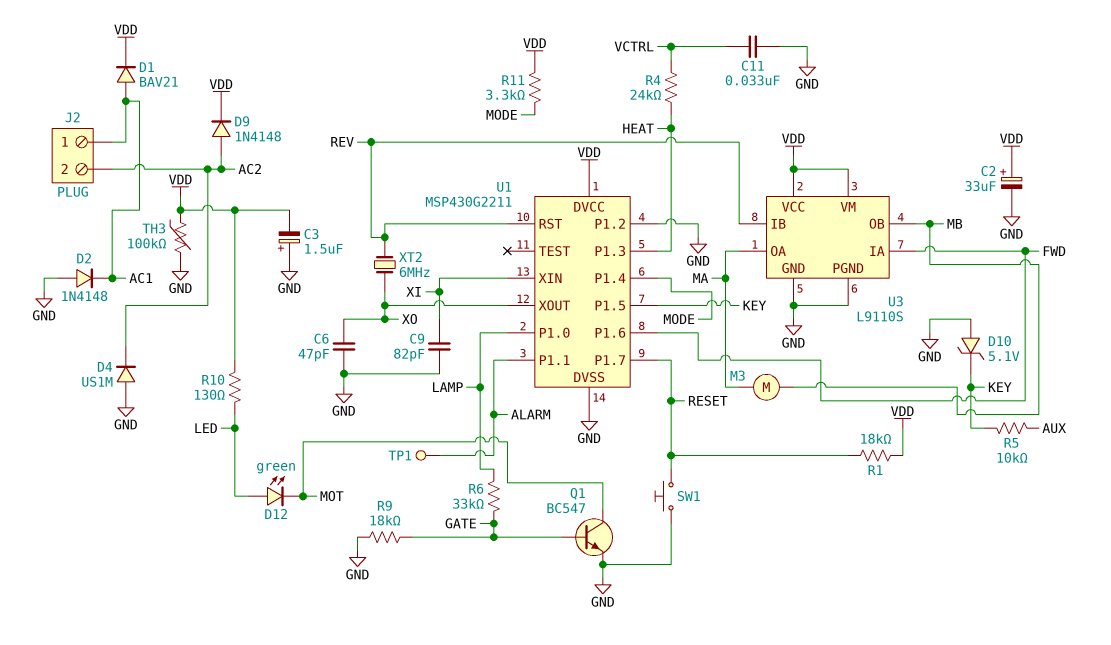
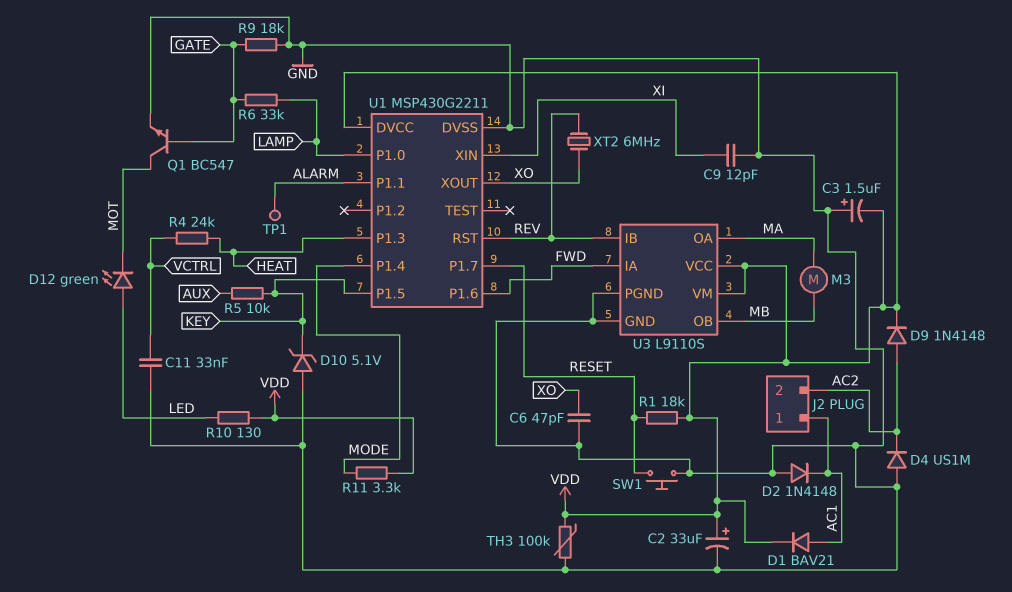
C9: 82pF (GND, XI) -> 12pF (GND, XI)
U1 pin P1.2: GND -> none

